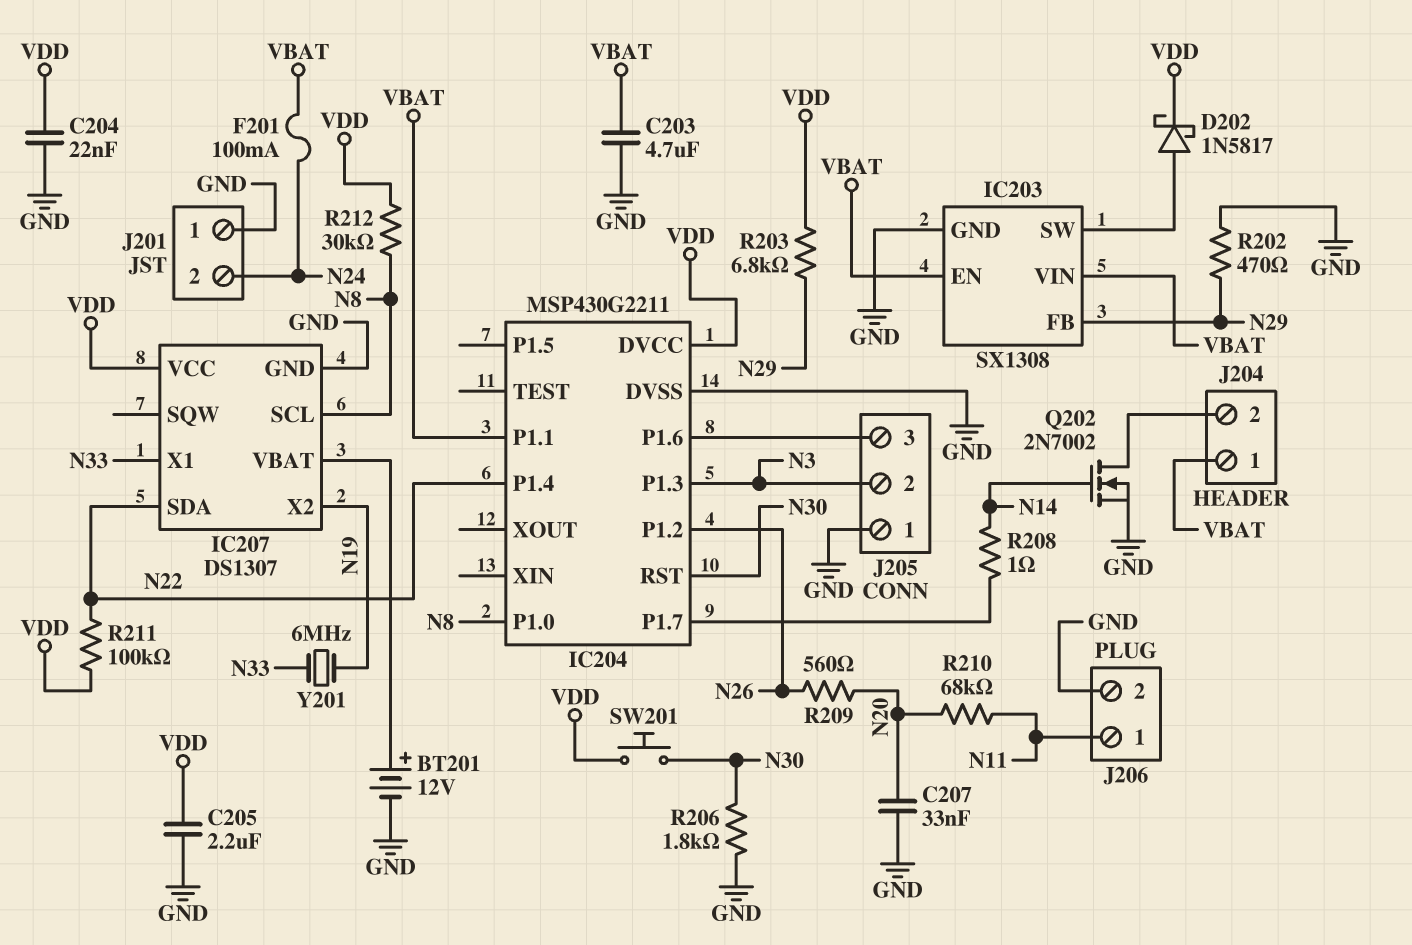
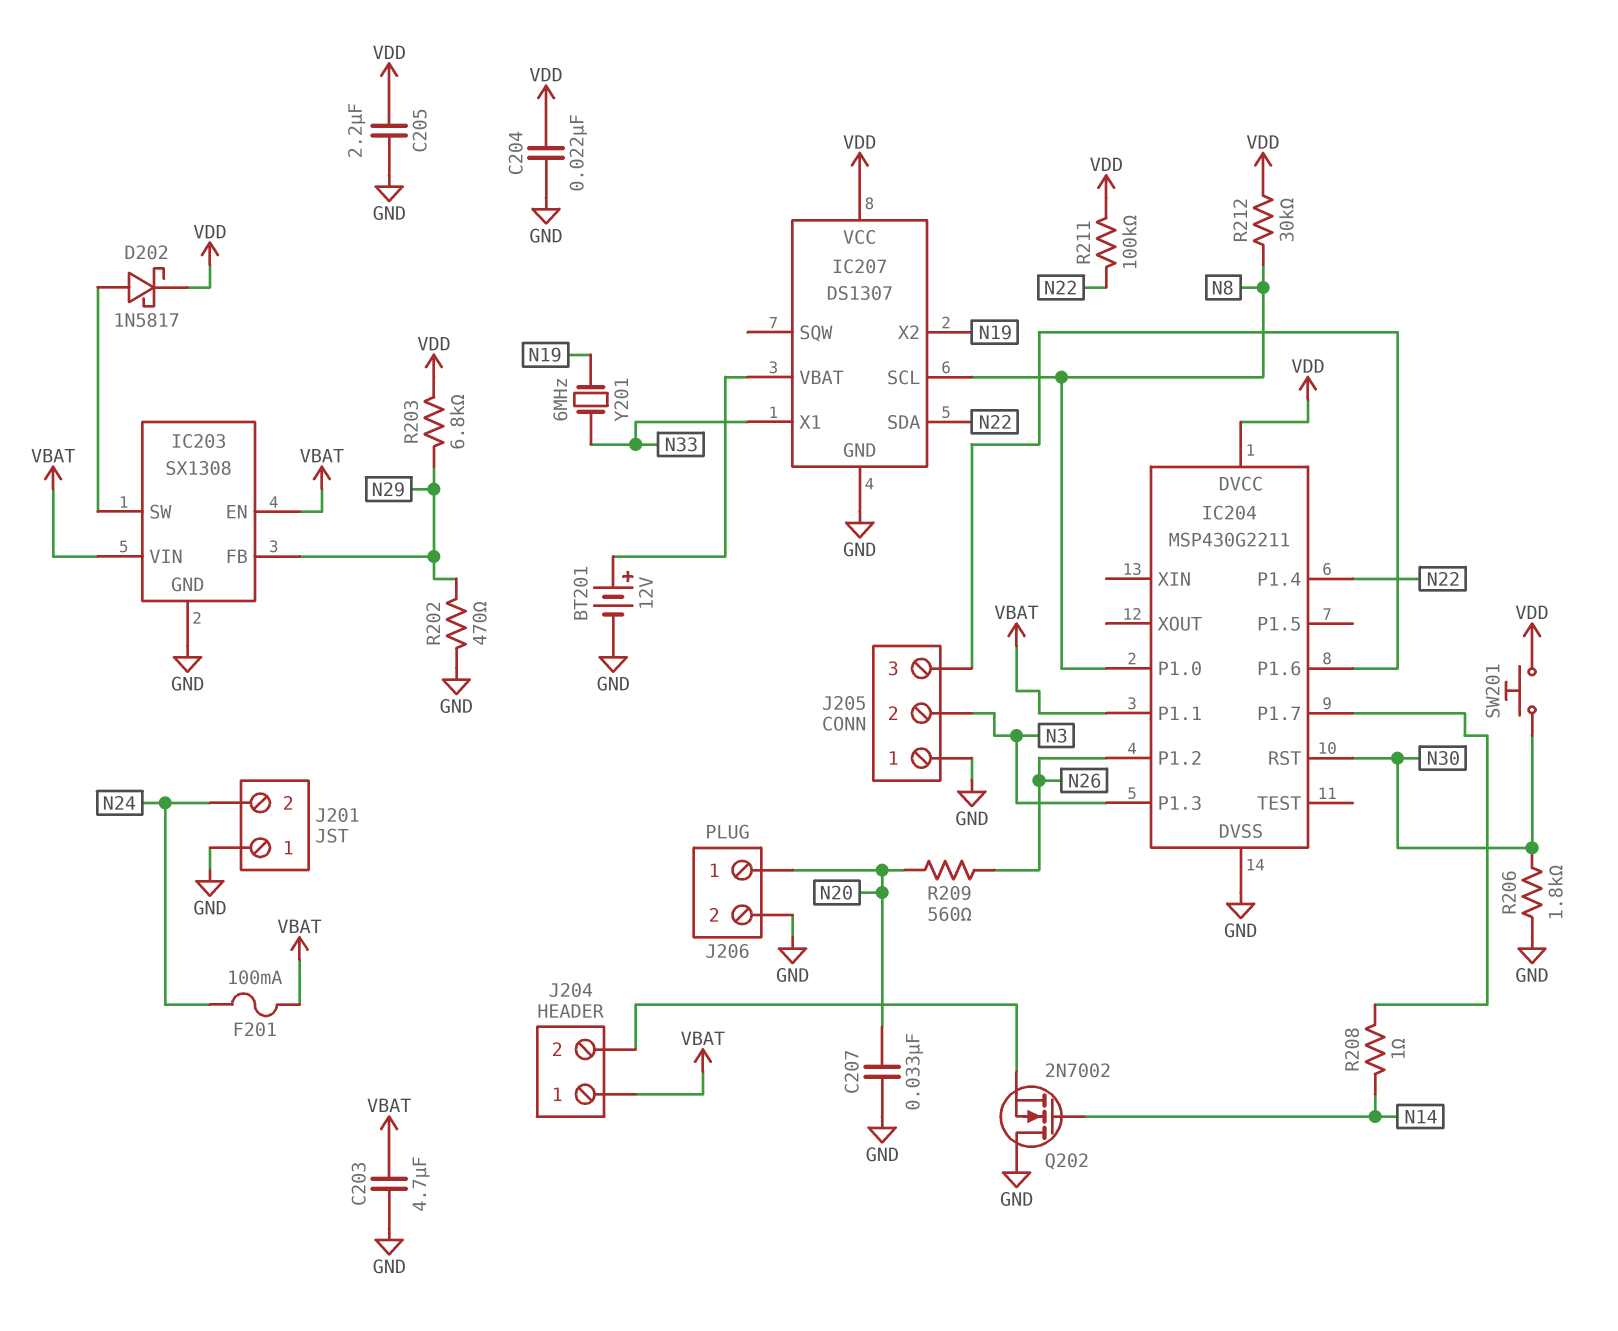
J206 pin 1: N11 -> N20
Q202: NMOS 2N7002 (G N14, D J204/2, S GND) -> NMOS 2N7002 (G N14, D GND, S J204/2)
R210: 68k (N11, N20) -> none

